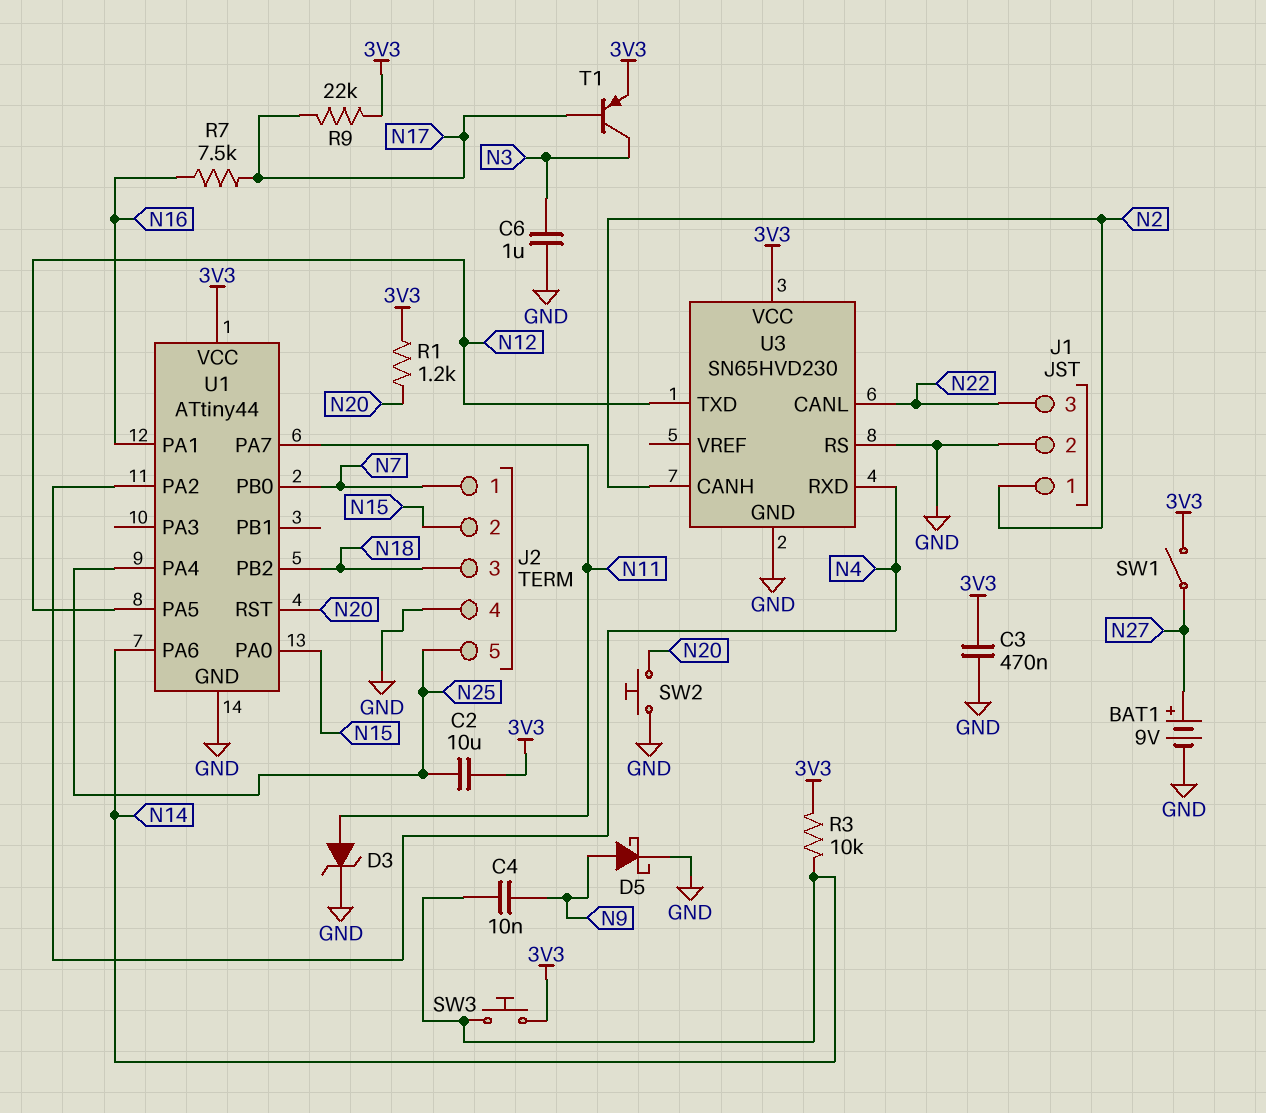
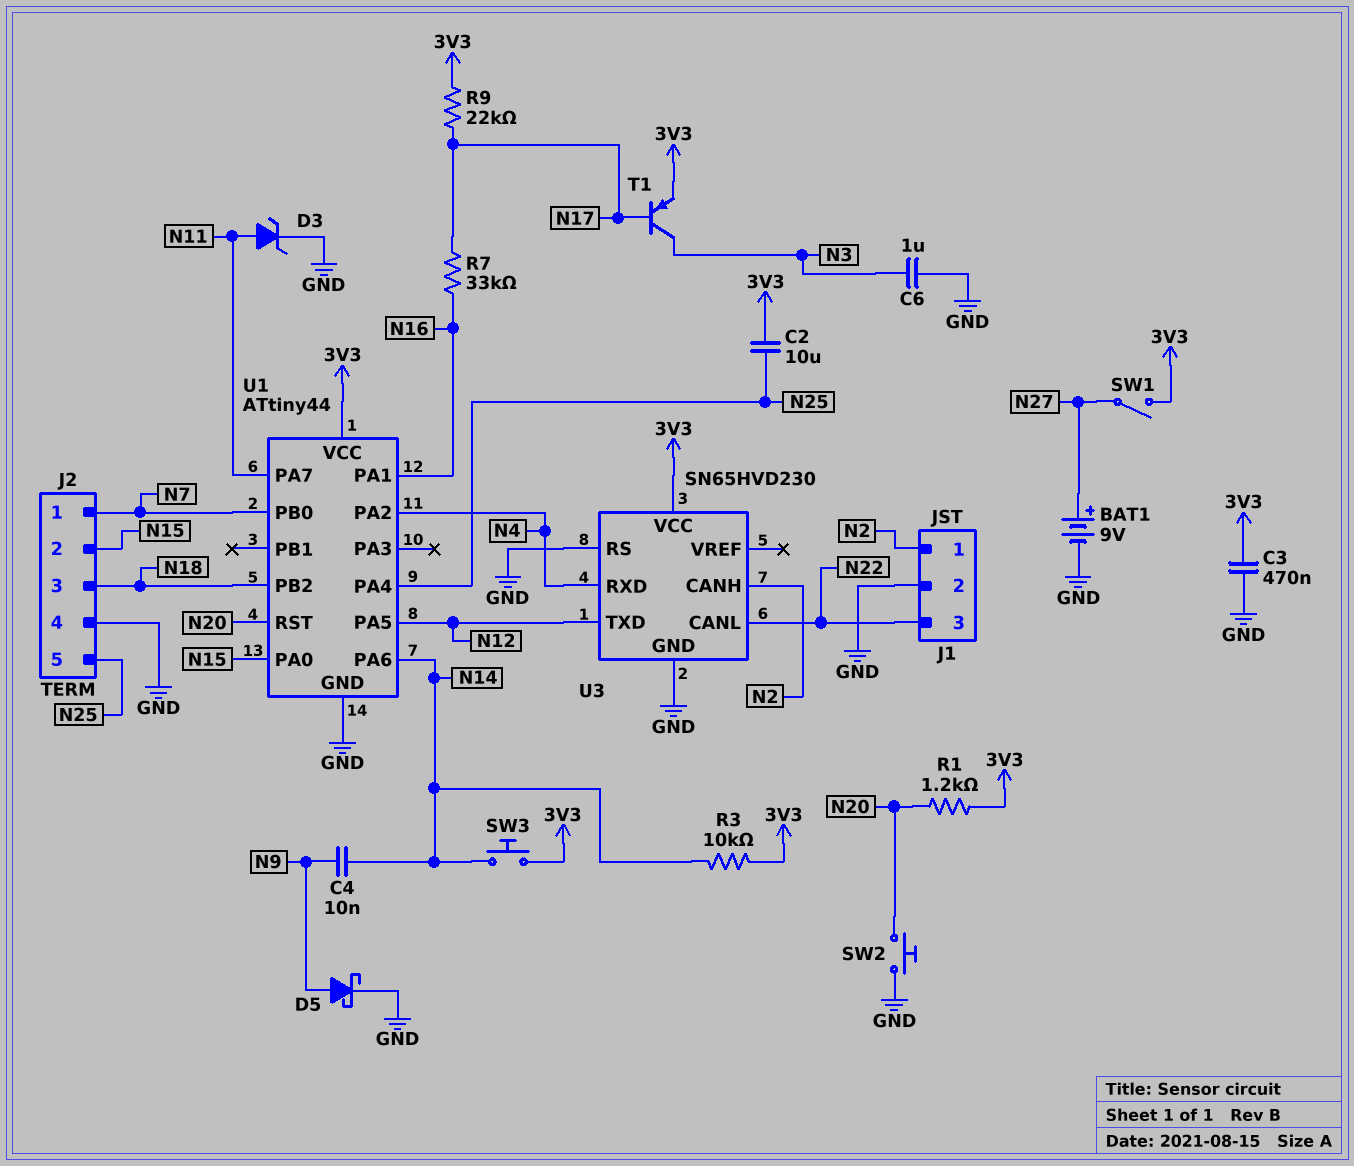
R7: 7.5k (N16, N17) -> 33k (N16, N17)

